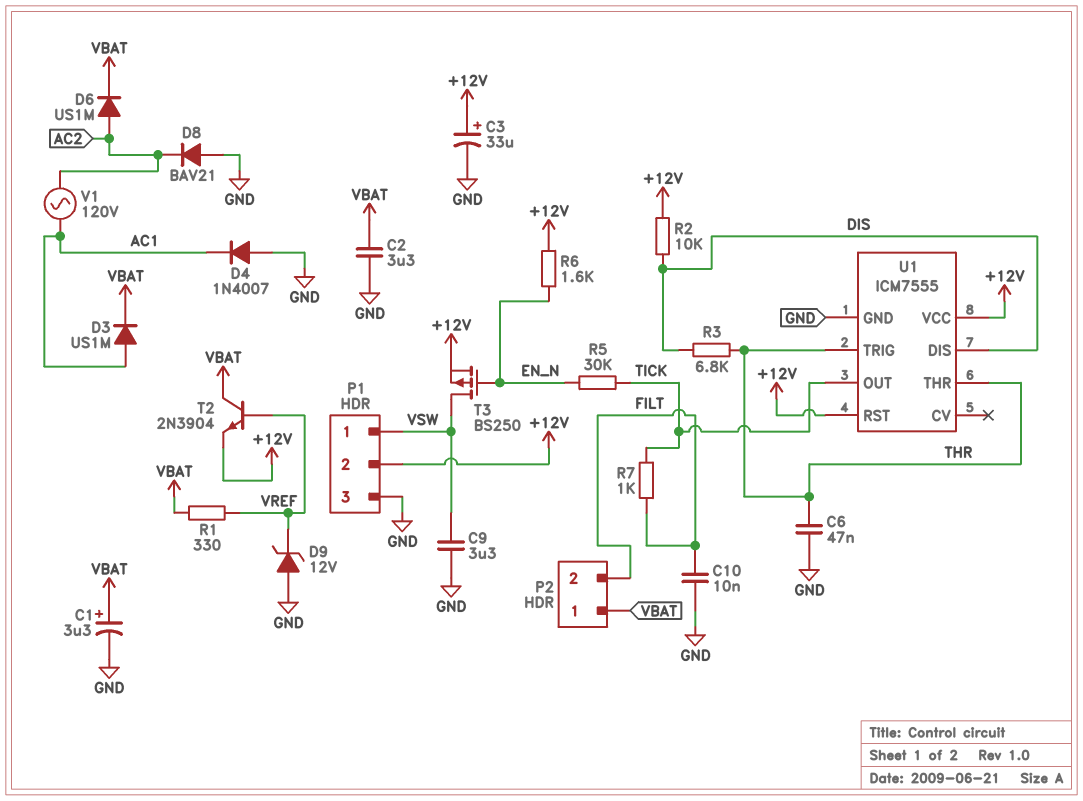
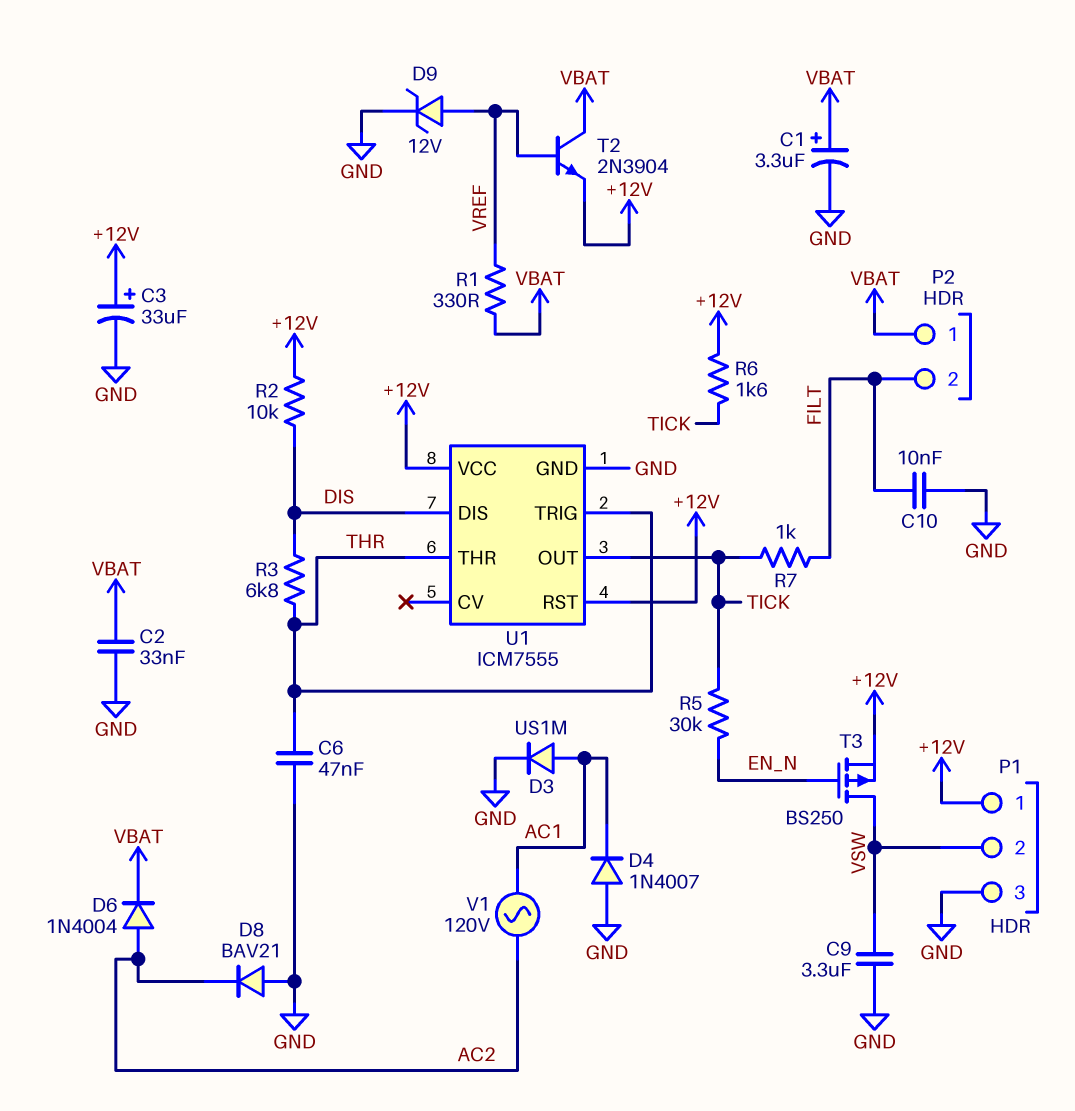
C2: 3.3uF (GND, VBAT) -> 33nF (GND, VBAT)
D3: diode US1M (A AC1, K VBAT) -> diode US1M (A AC1, K GND)
D6: diode US1M (A AC2, K VBAT) -> diode 1N4004 (A AC2, K VBAT)
D9: zener 12V (A GND, K VREF) -> zener 12V (A VREF, K GND)
P1 pin 1: VSW -> +12V
P1 pin 2: +12V -> VSW
R6: 1.6k (+12V, EN_N) -> 1.6k (+12V, TICK)

